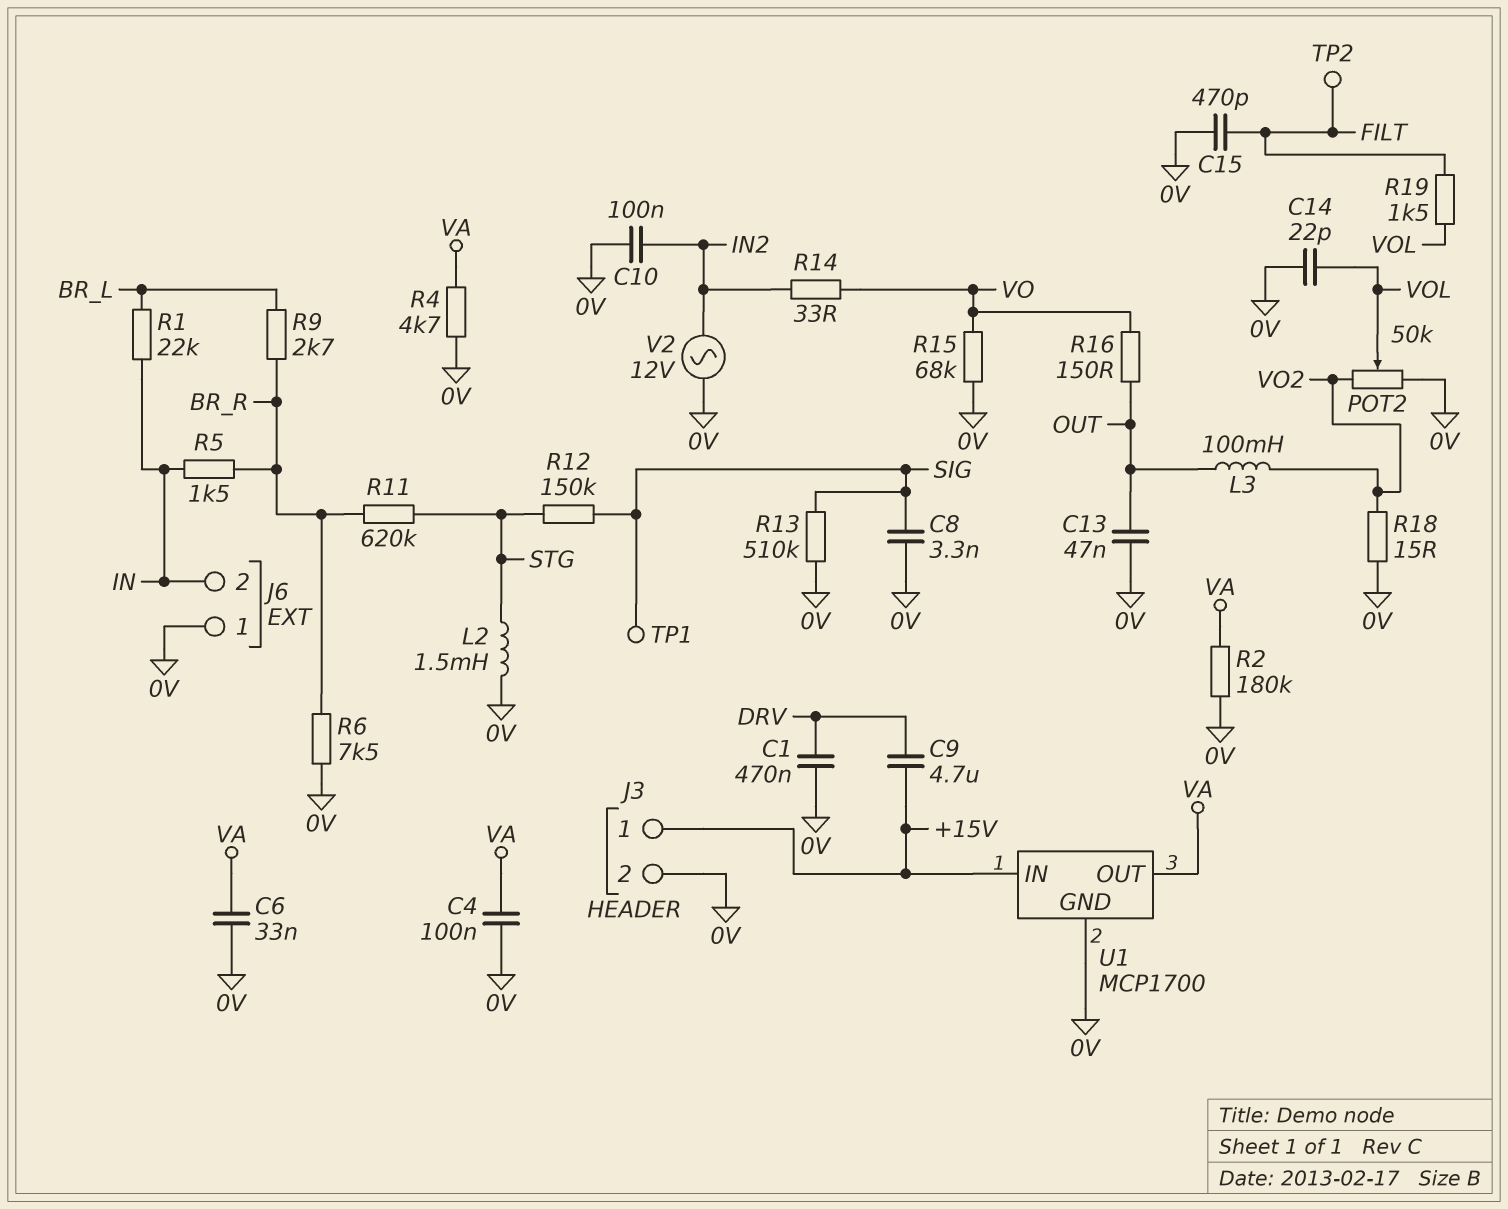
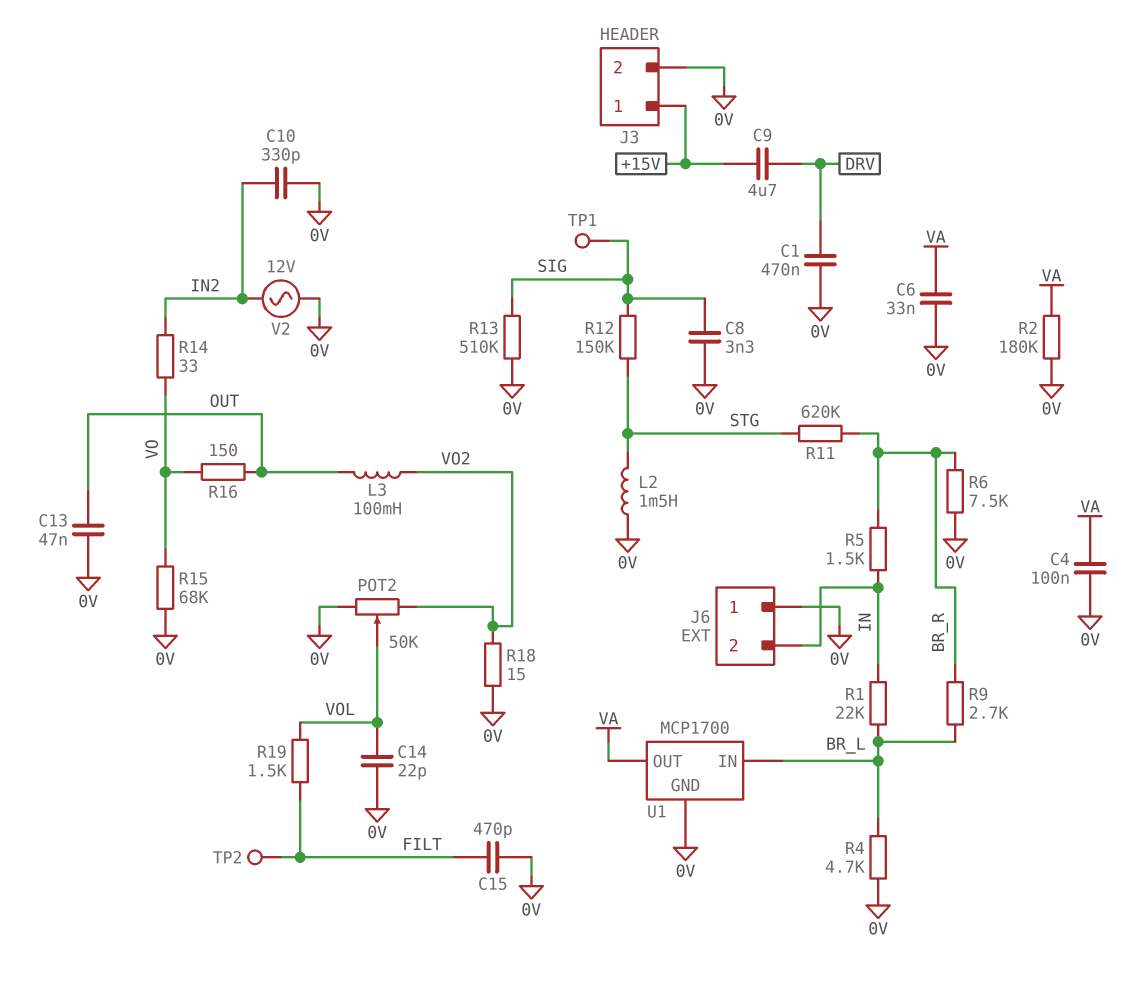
C10: 100nF (0V, IN2) -> 330pF (0V, IN2)
R4: 4.7k (0V, VA) -> 4.7k (0V, BR_L)
U1 pin IN: +15V -> BR_L

